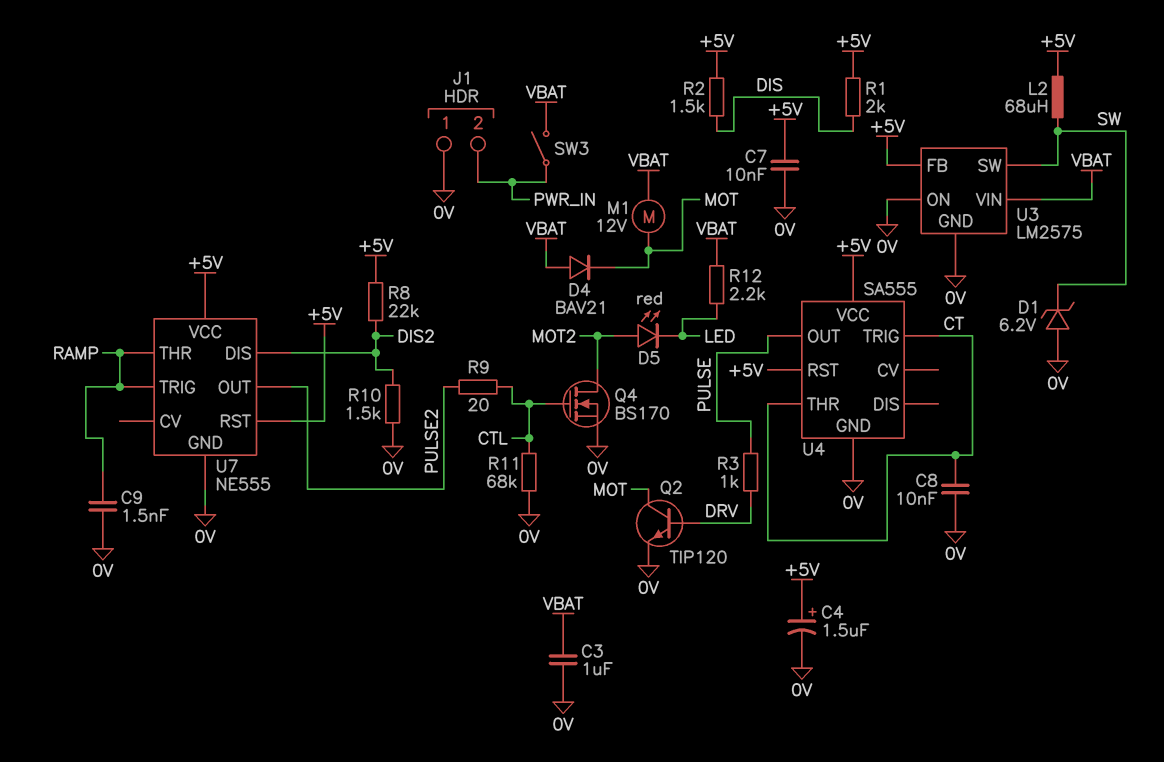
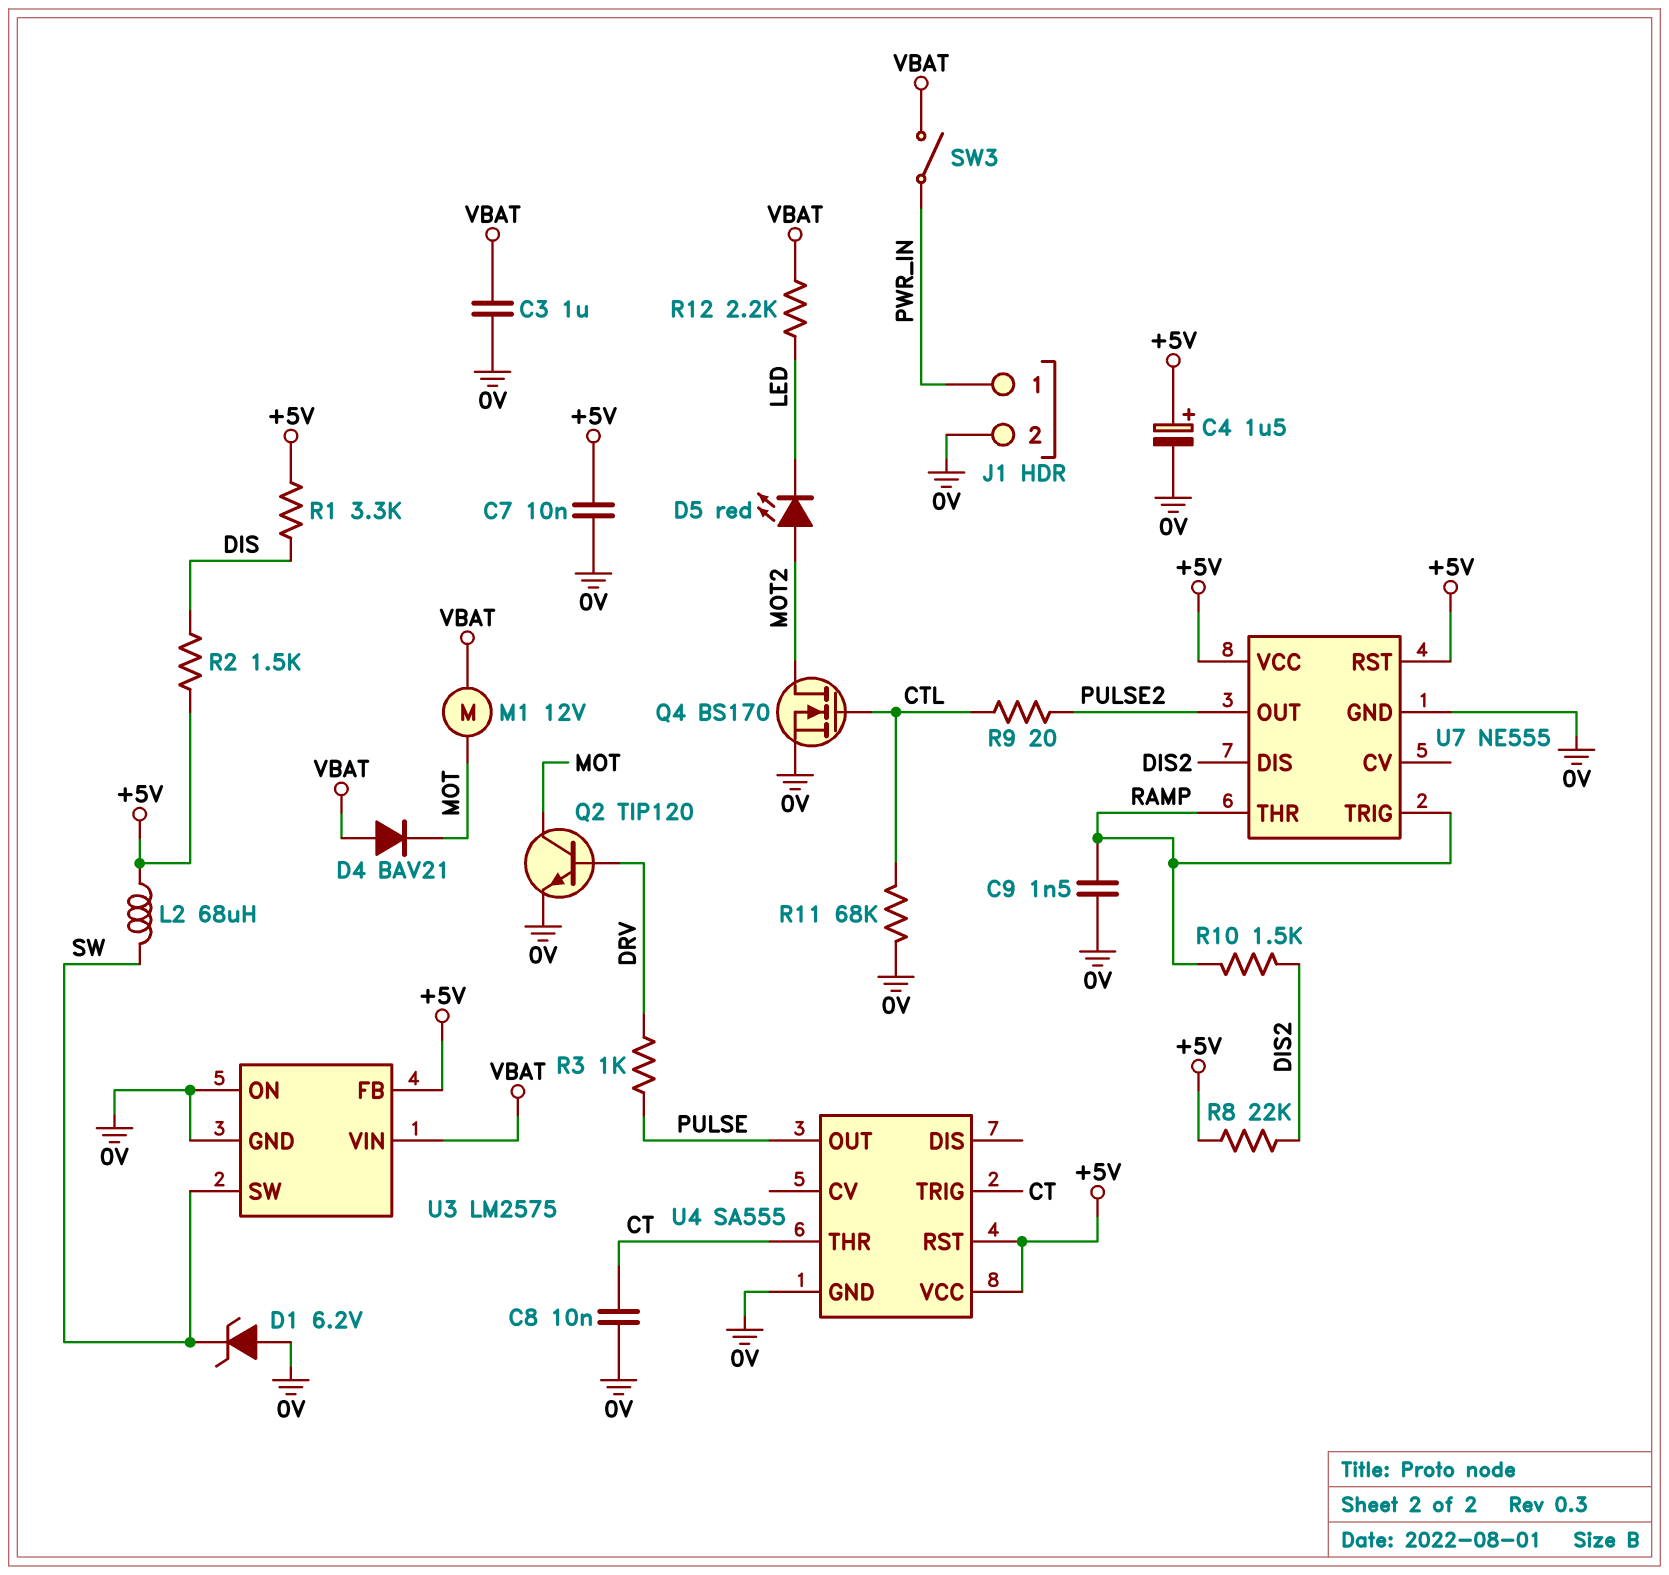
J1 pin 1: 0V -> PWR_IN
J1 pin 2: PWR_IN -> 0V
R1: 2k (+5V, DIS) -> 3.3k (+5V, DIS)
R10: 1.5k (0V, DIS2) -> 1.5k (DIS2, RAMP)

